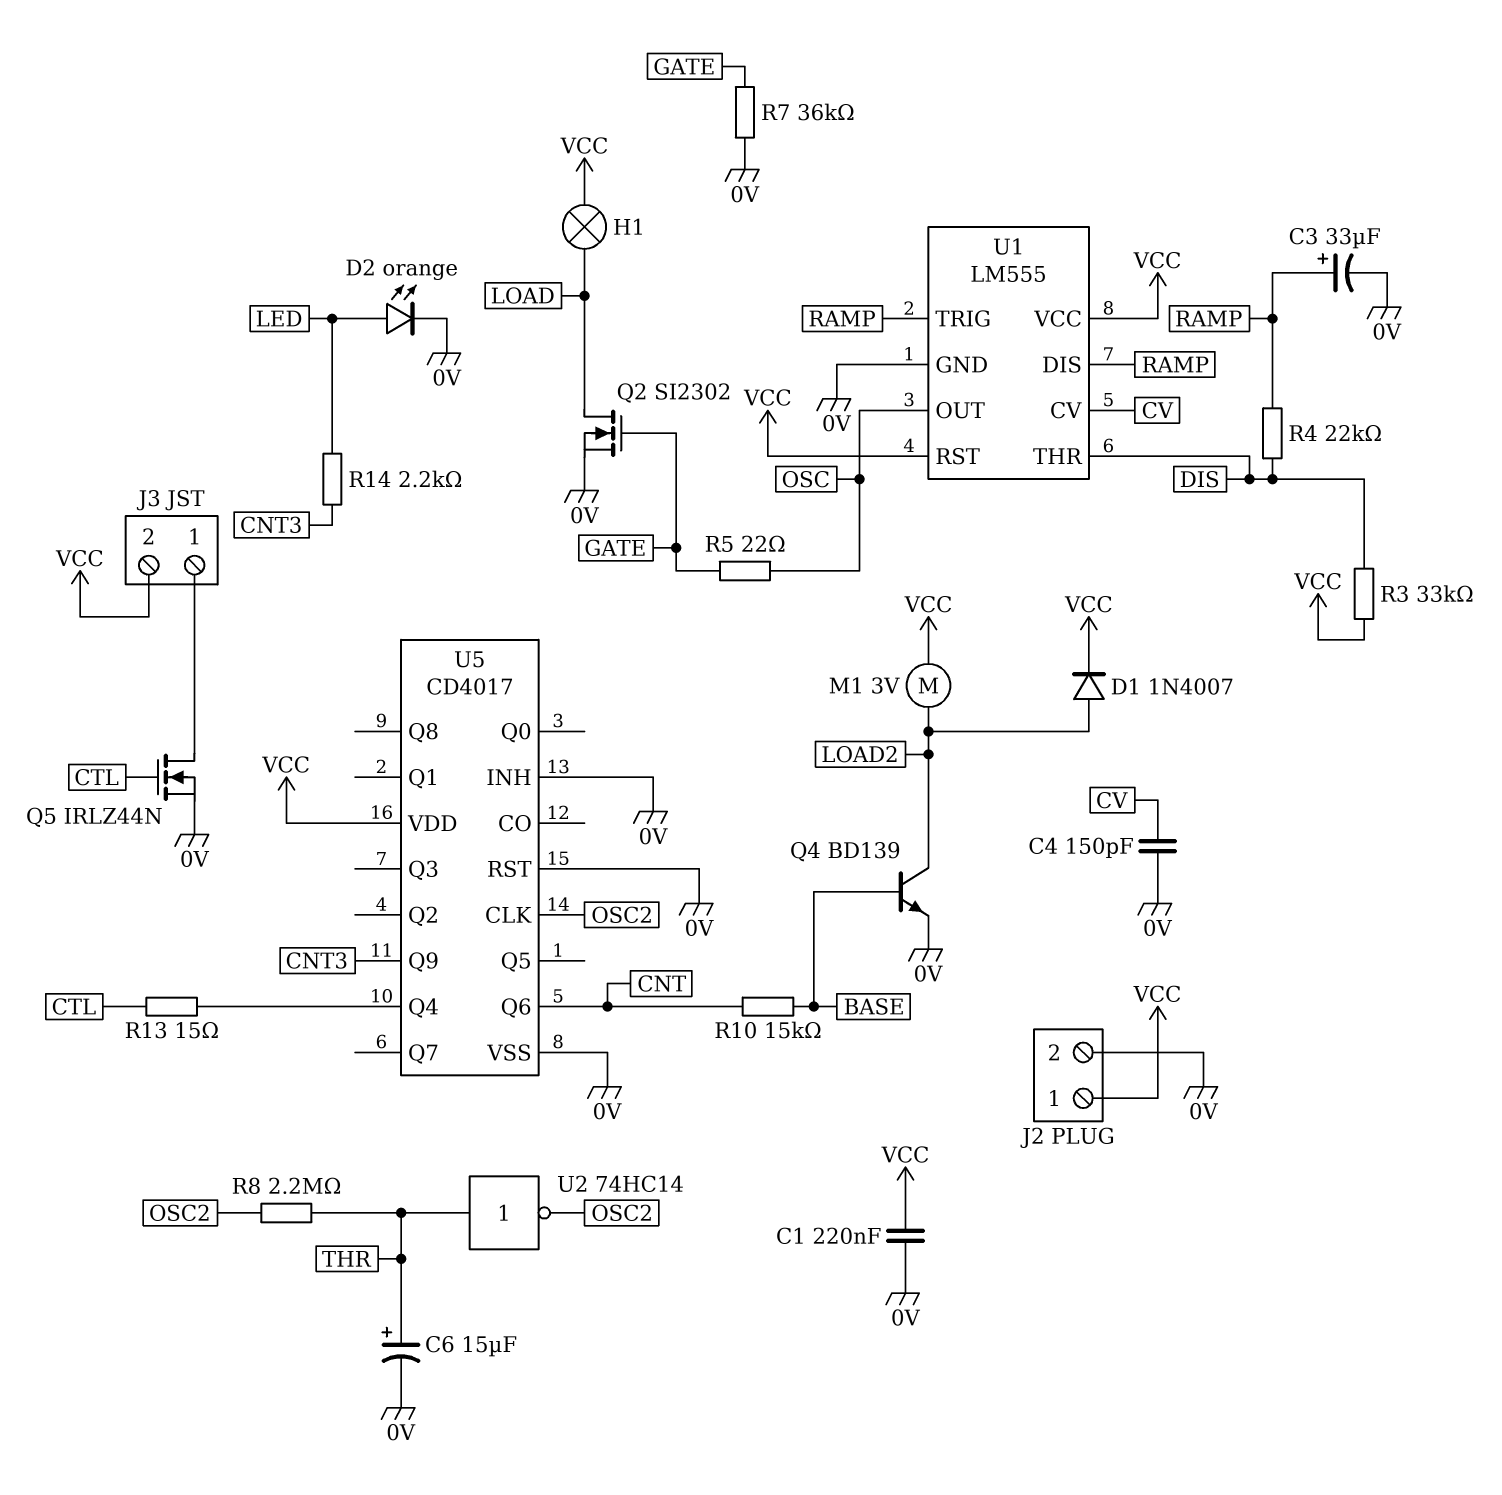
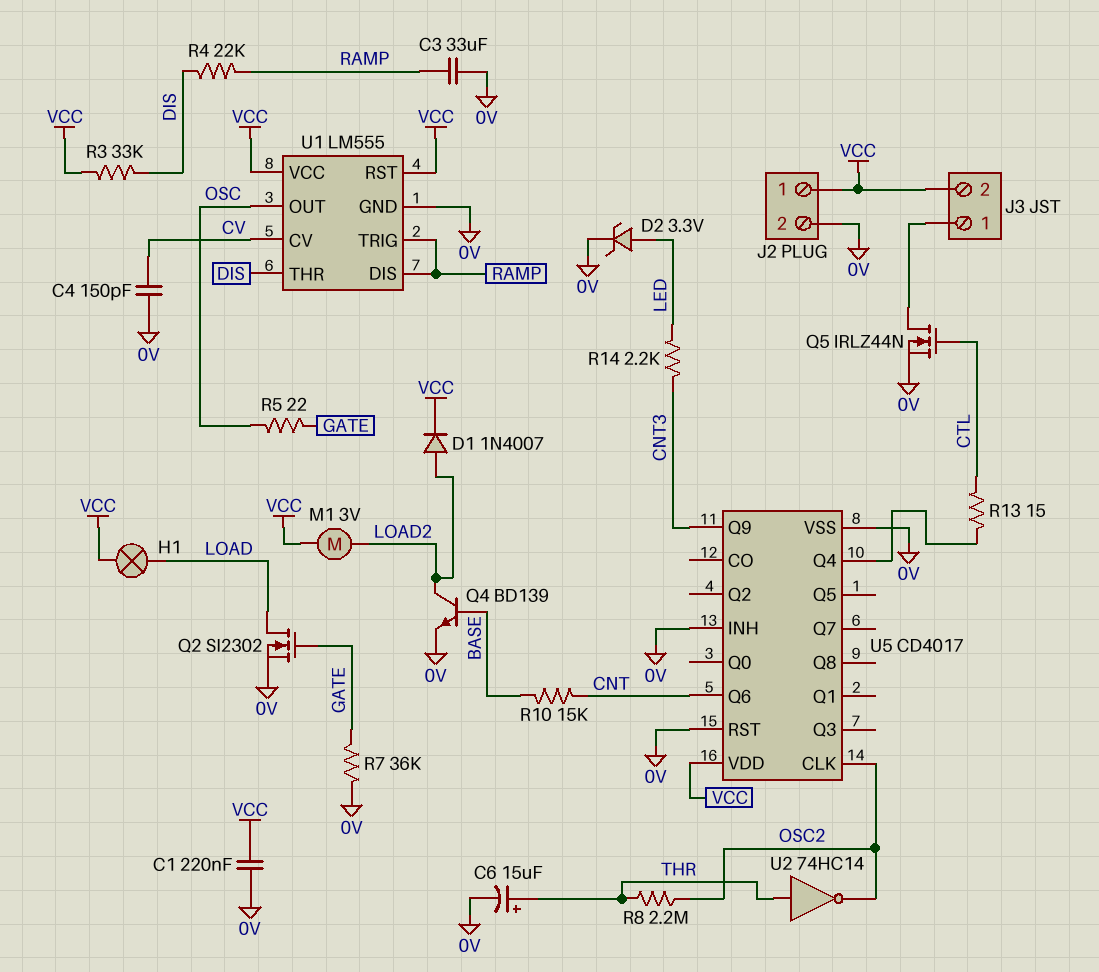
C3: 33uF (plus RAMP, minus 0V) -> 33uF (0V, RAMP)
D2: LED orange (A LED, K 0V) -> zener 3.3V (A LED, K 0V)

